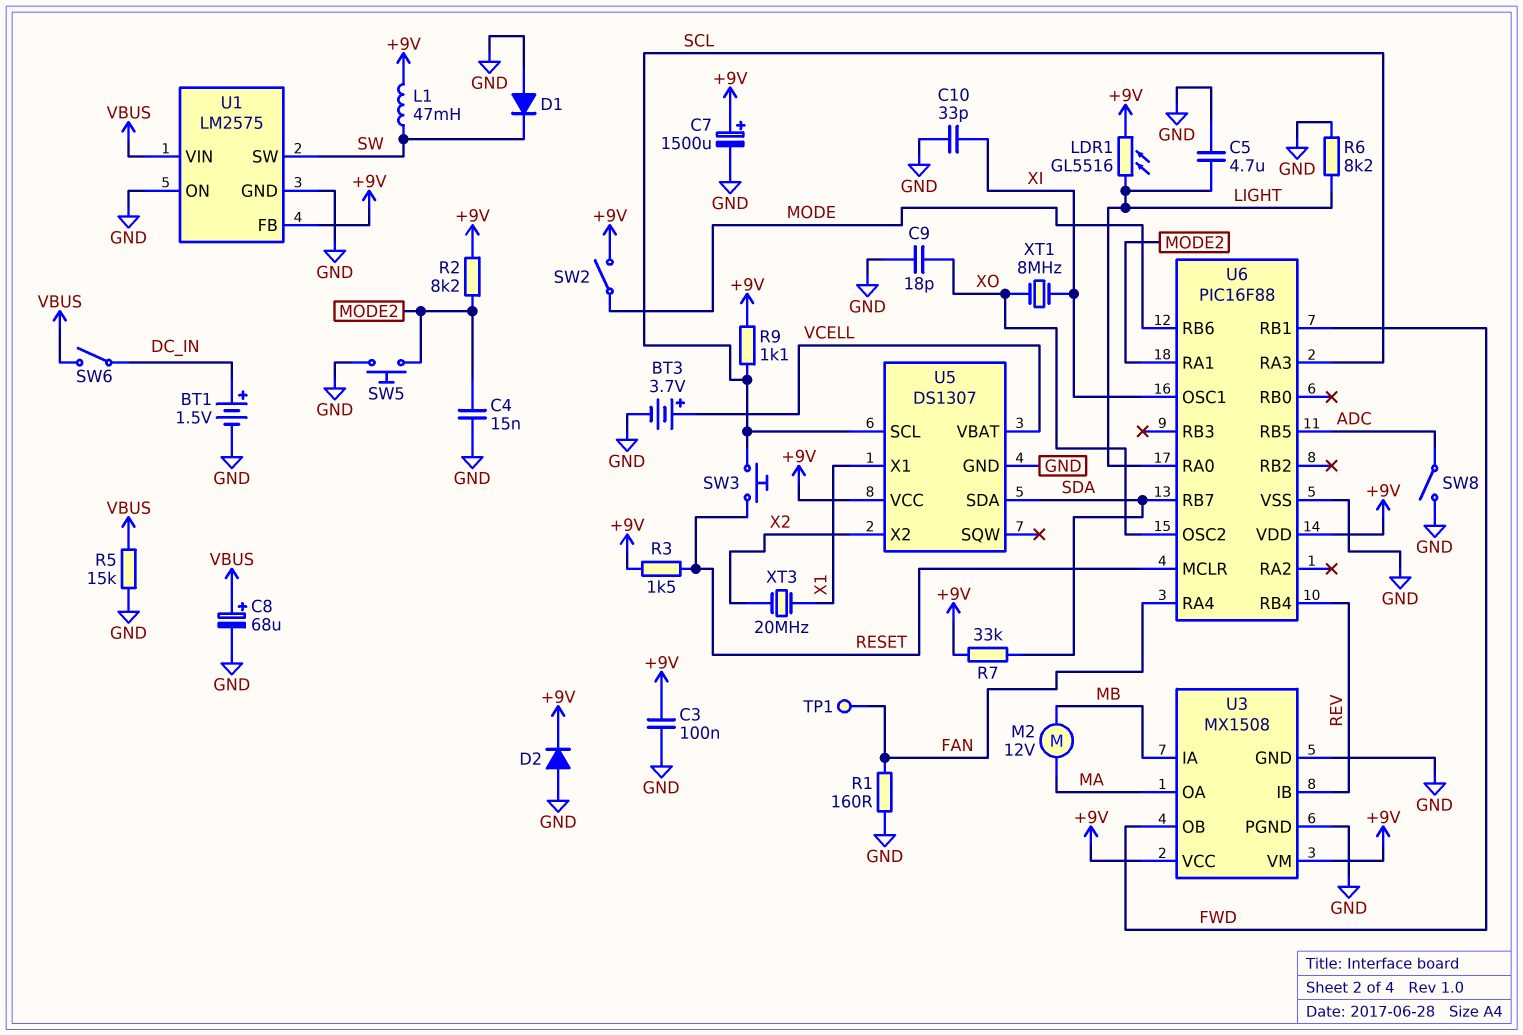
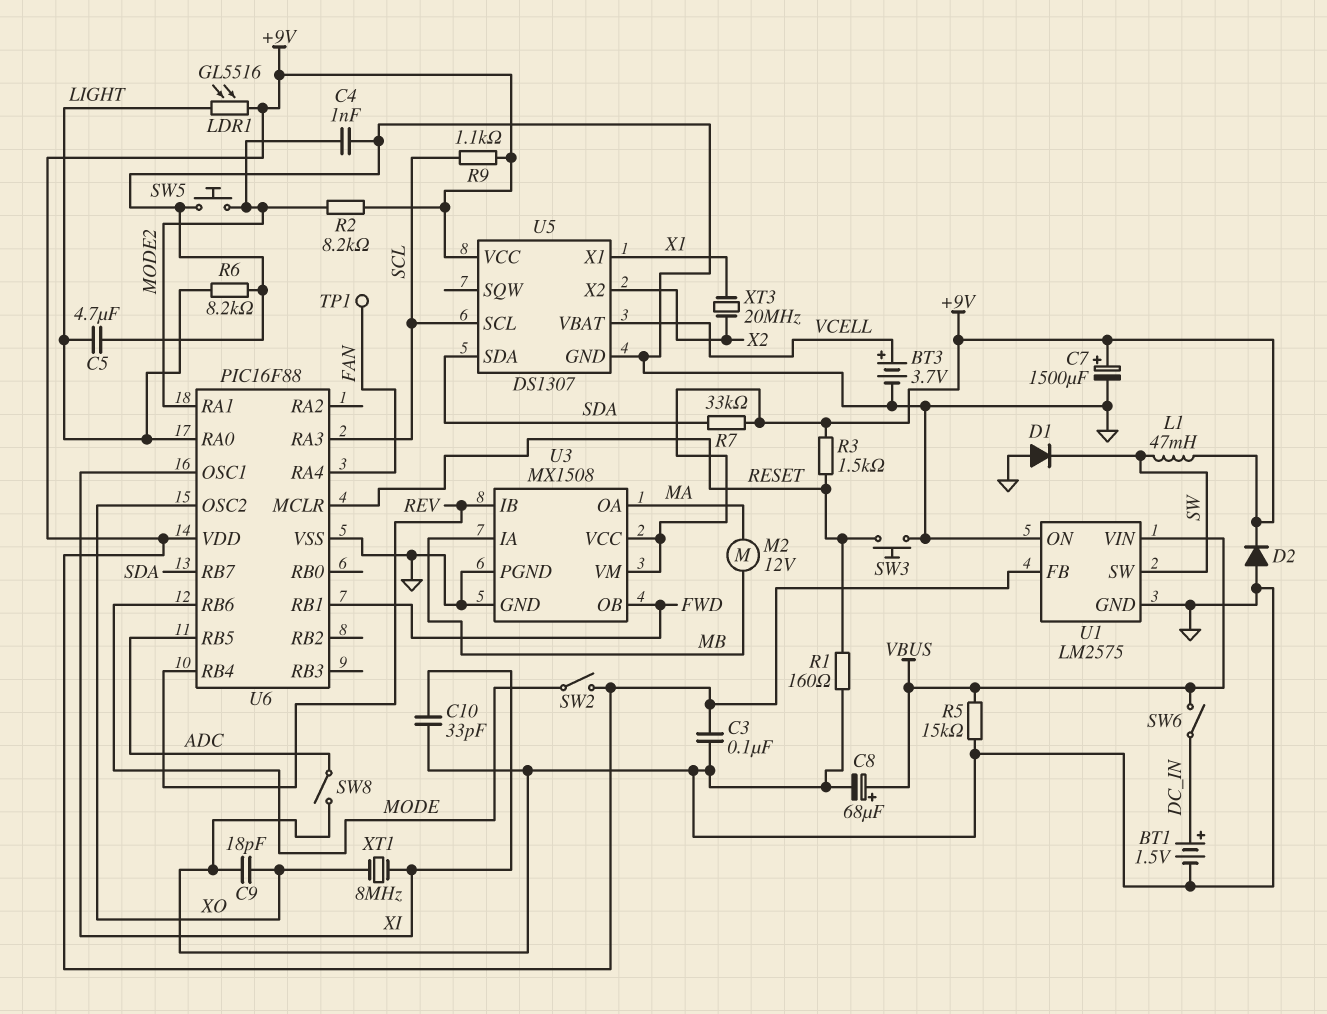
C4: 15nF (GND, MODE2) -> 1nF (GND, MODE2)
R1: 160 (FAN, GND) -> 160 (GND, RESET)
SW3: button (RESET, SCL) -> button (GND, RESET)

